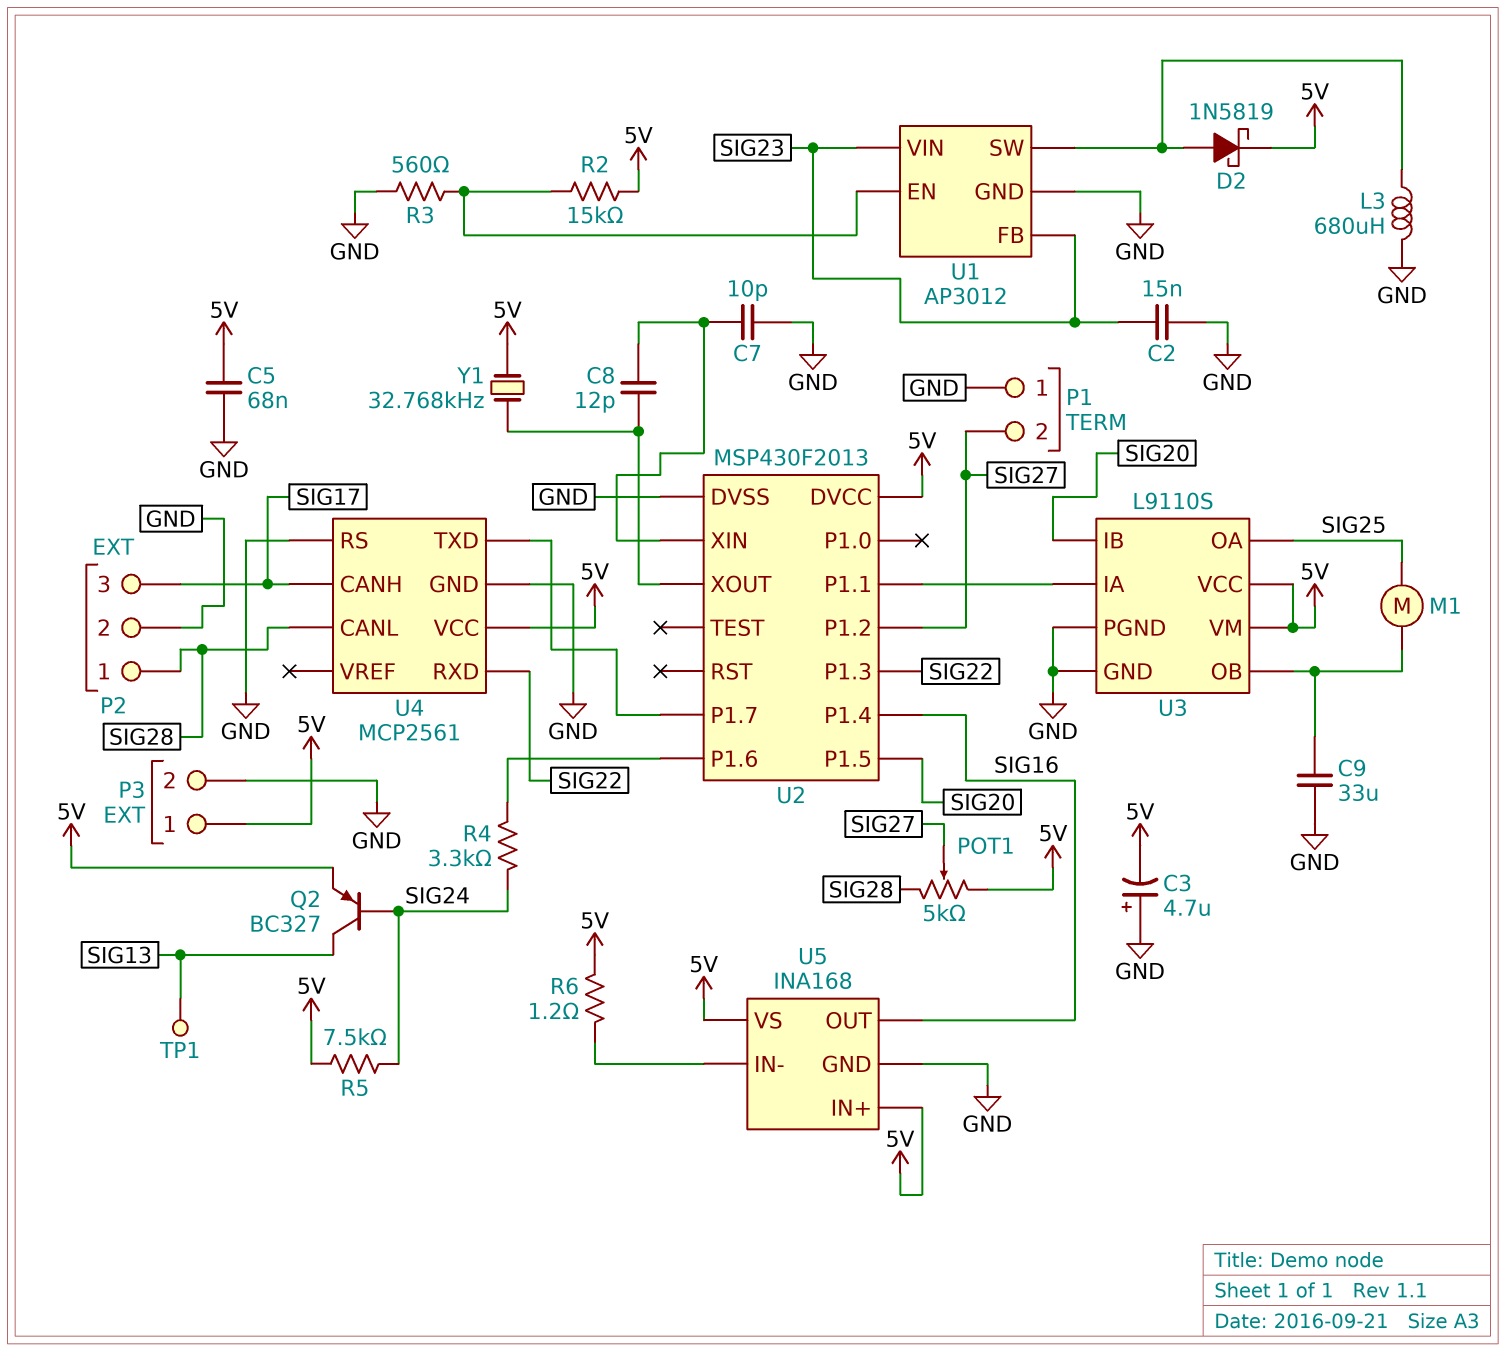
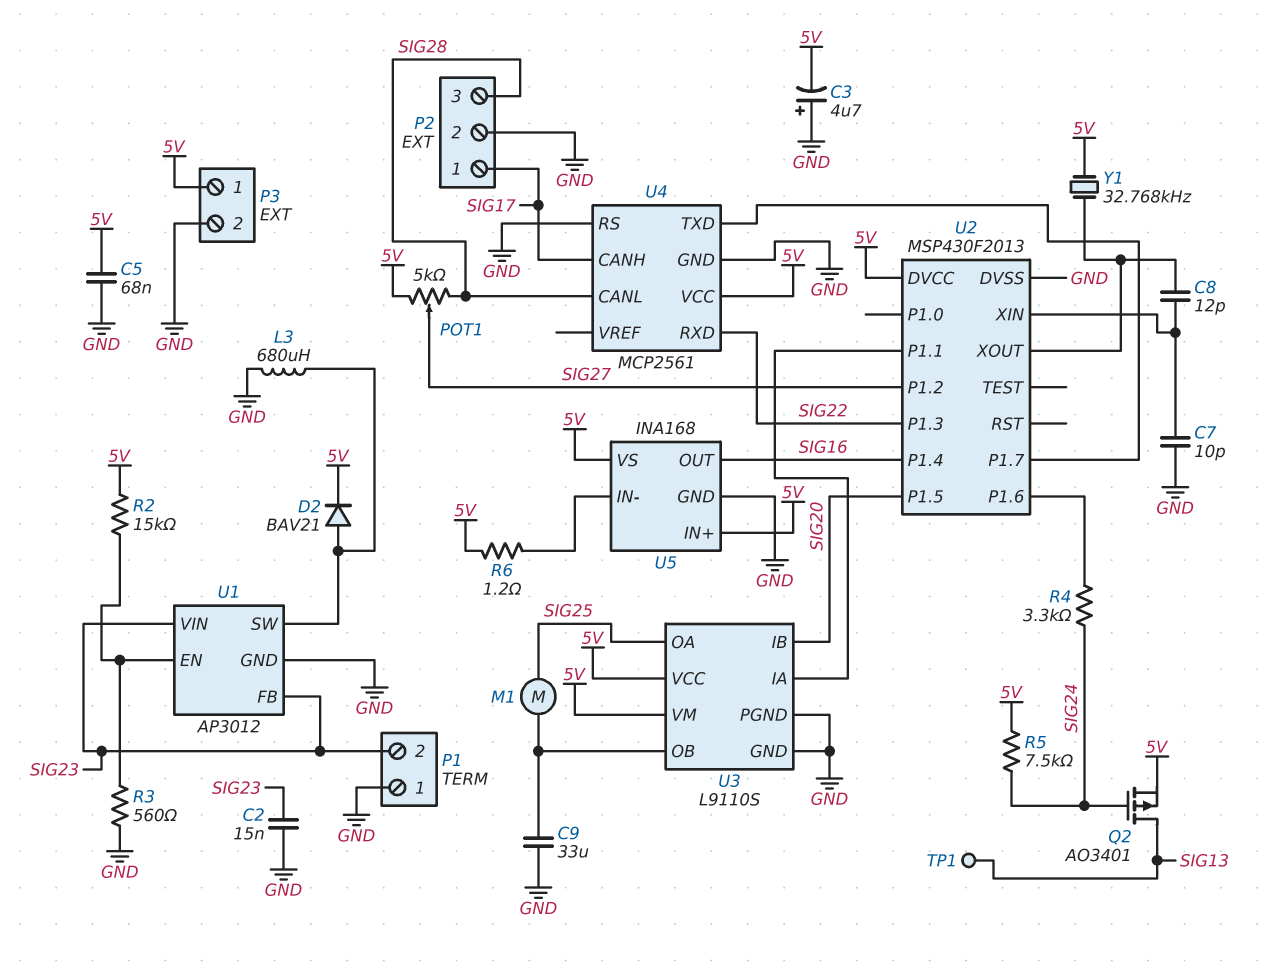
D2: schottky 1N5819 (A U1/SW, K 5V) -> diode BAV21 (A U1/SW, K 5V)
P1 pin 2: SIG27 -> SIG23
P2 pin 1: SIG28 -> SIG17
P2 pin 3: SIG17 -> SIG28
Q2: PNP BC327 (B SIG24, C SIG13, E 5V) -> PMOS AO3401 (G SIG24, D SIG13, S 5V)

